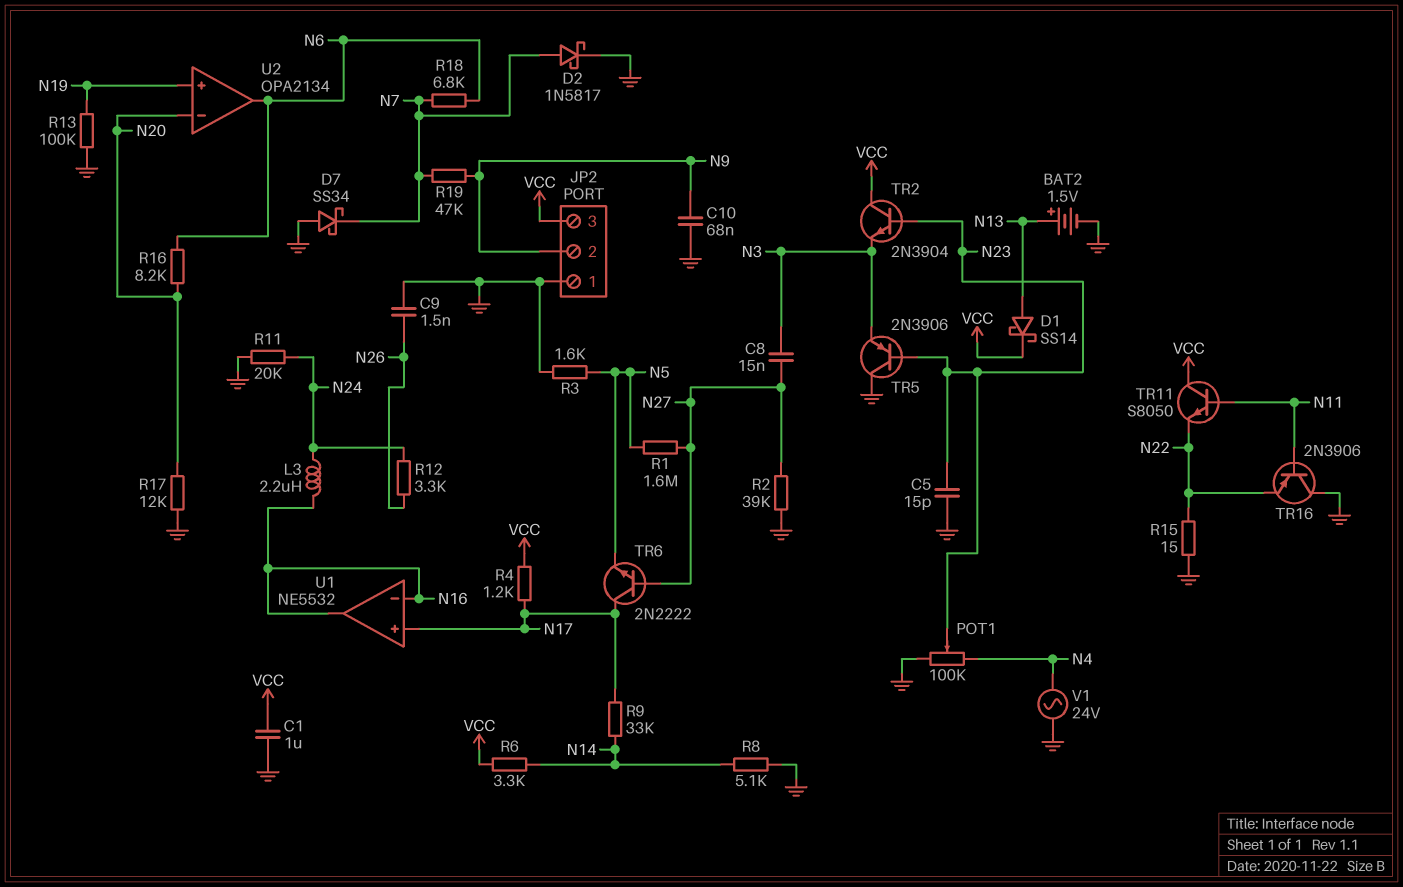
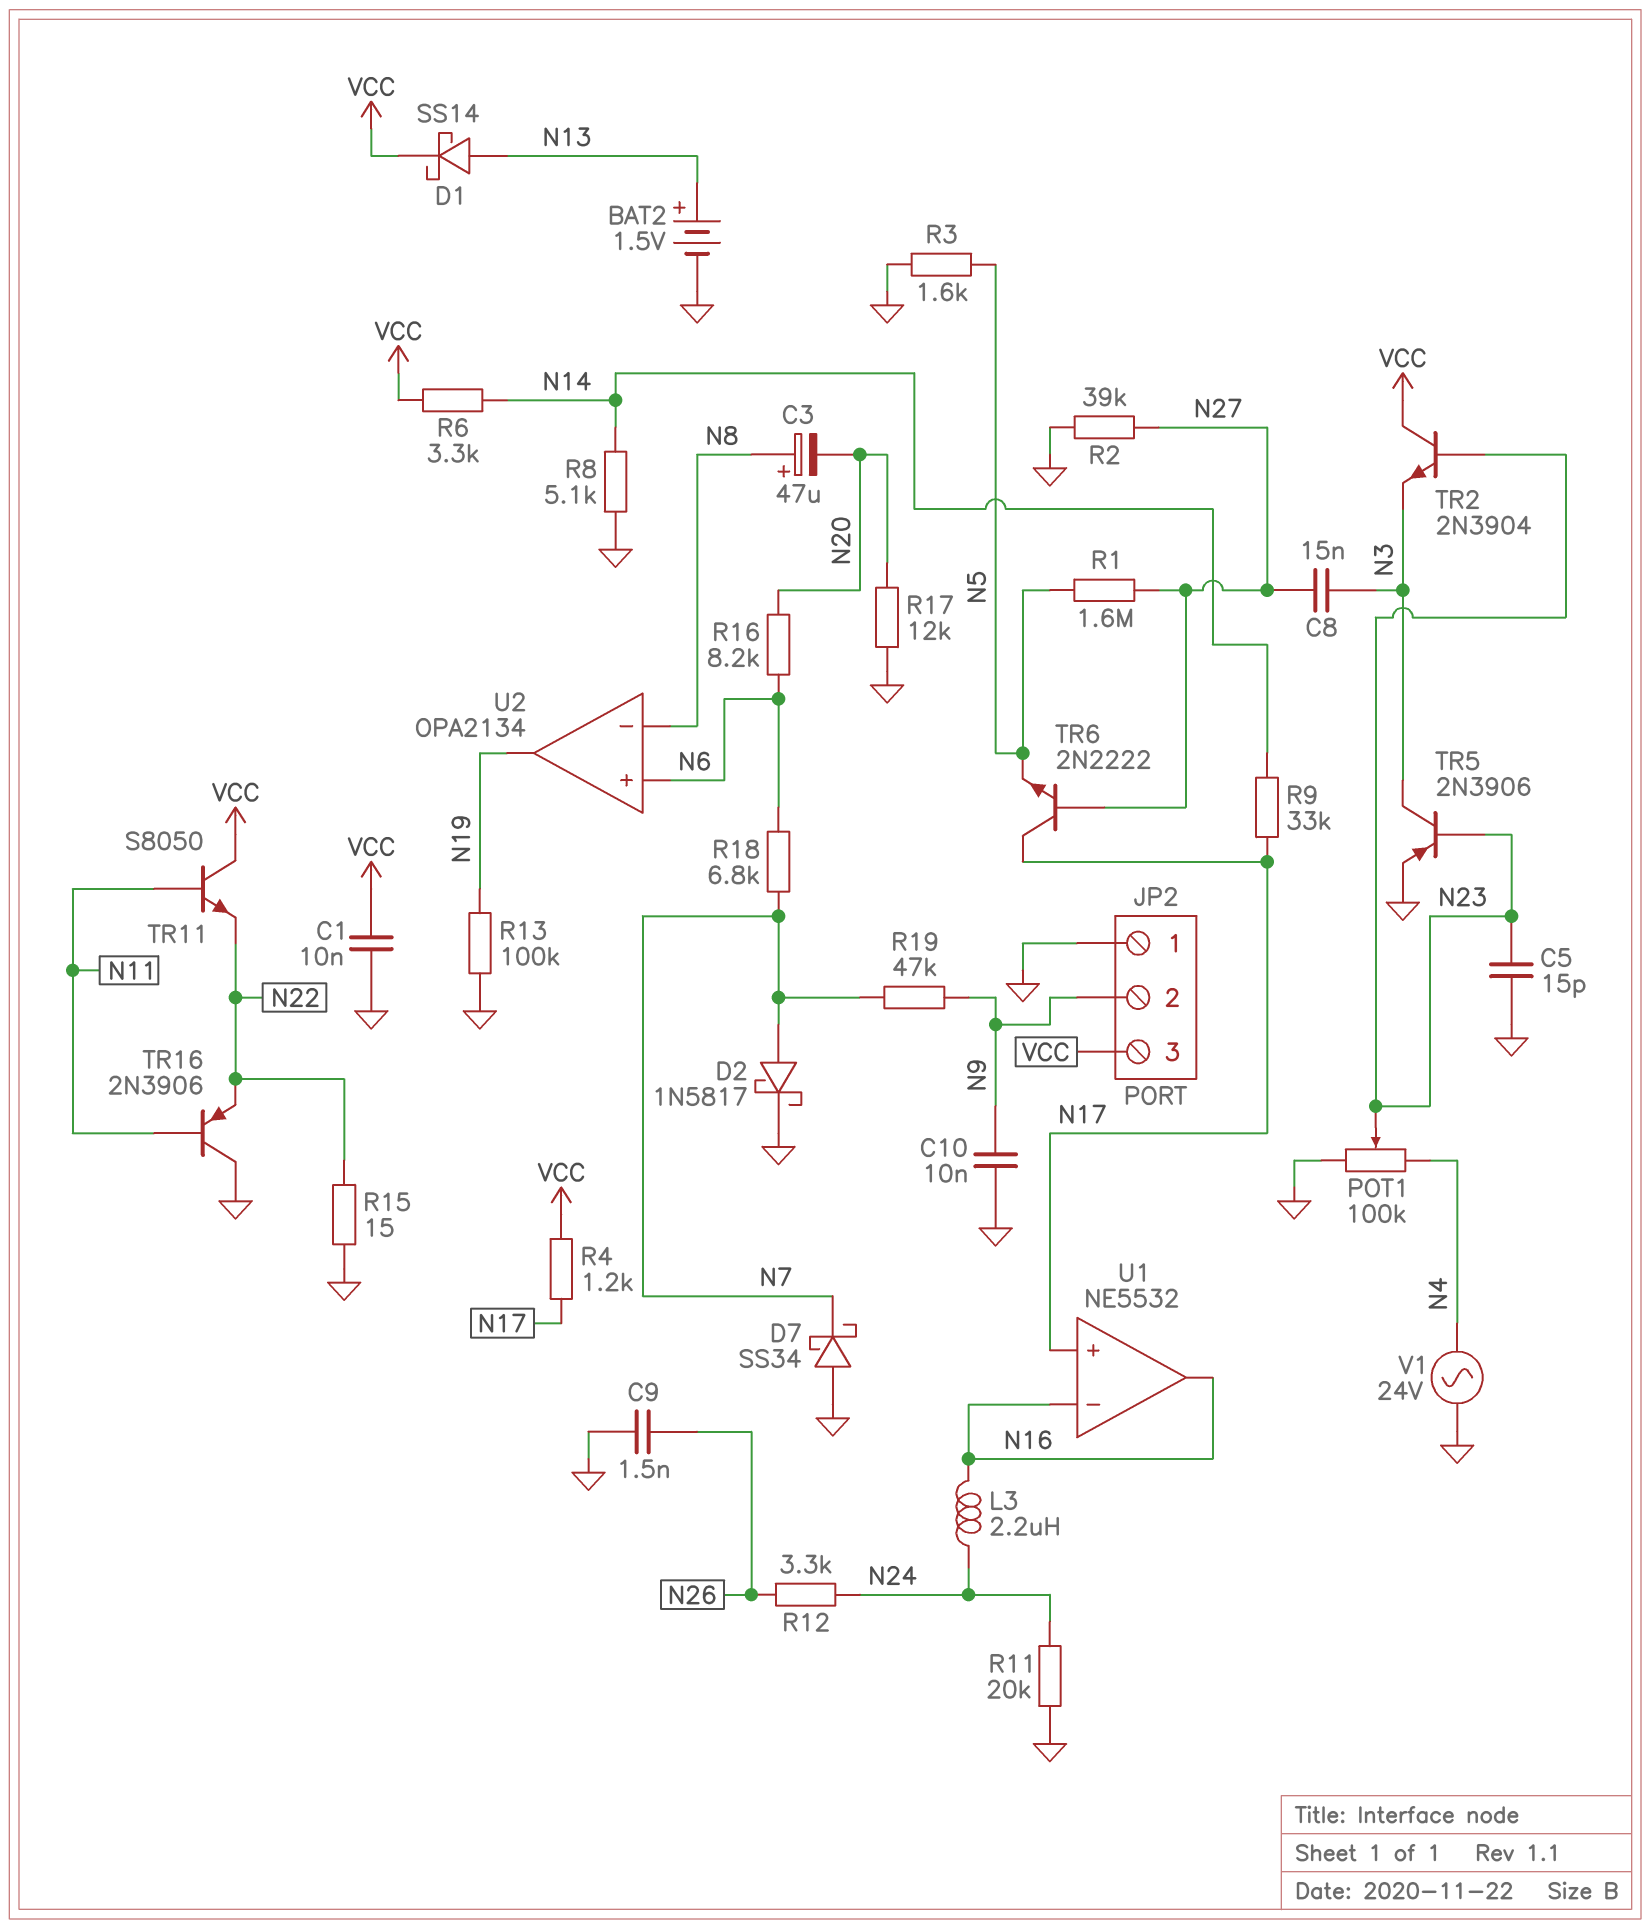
C1: 1uF (GND, VCC) -> 10nF (GND, VCC)
C3: none -> 47uF (plus N8, minus N20)
C10: 68nF (GND, N9) -> 10nF (GND, N9)
TR5: PNP 2N3906 (B N23, C GND, E N3) -> PNP 2N3906 (B N23, C N3, E GND)
U2 pin in+: N19 -> N6
U2 pin in-: N20 -> N8
U2 pin out: N6 -> N19

